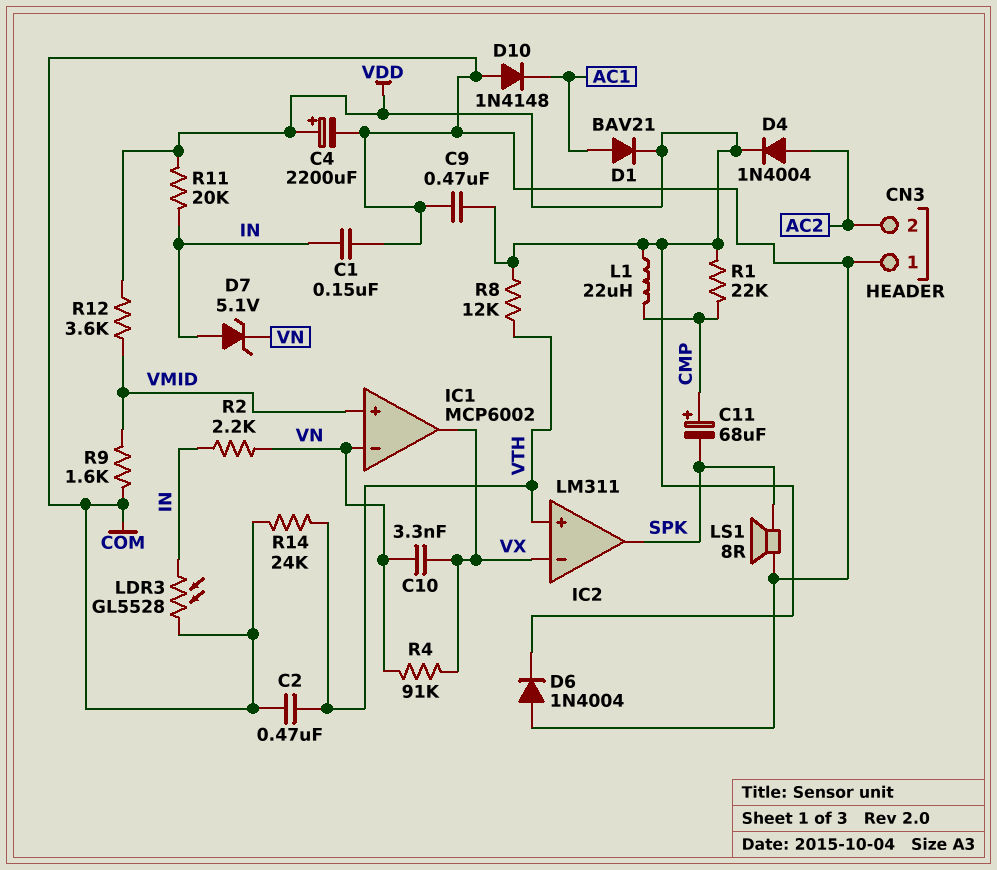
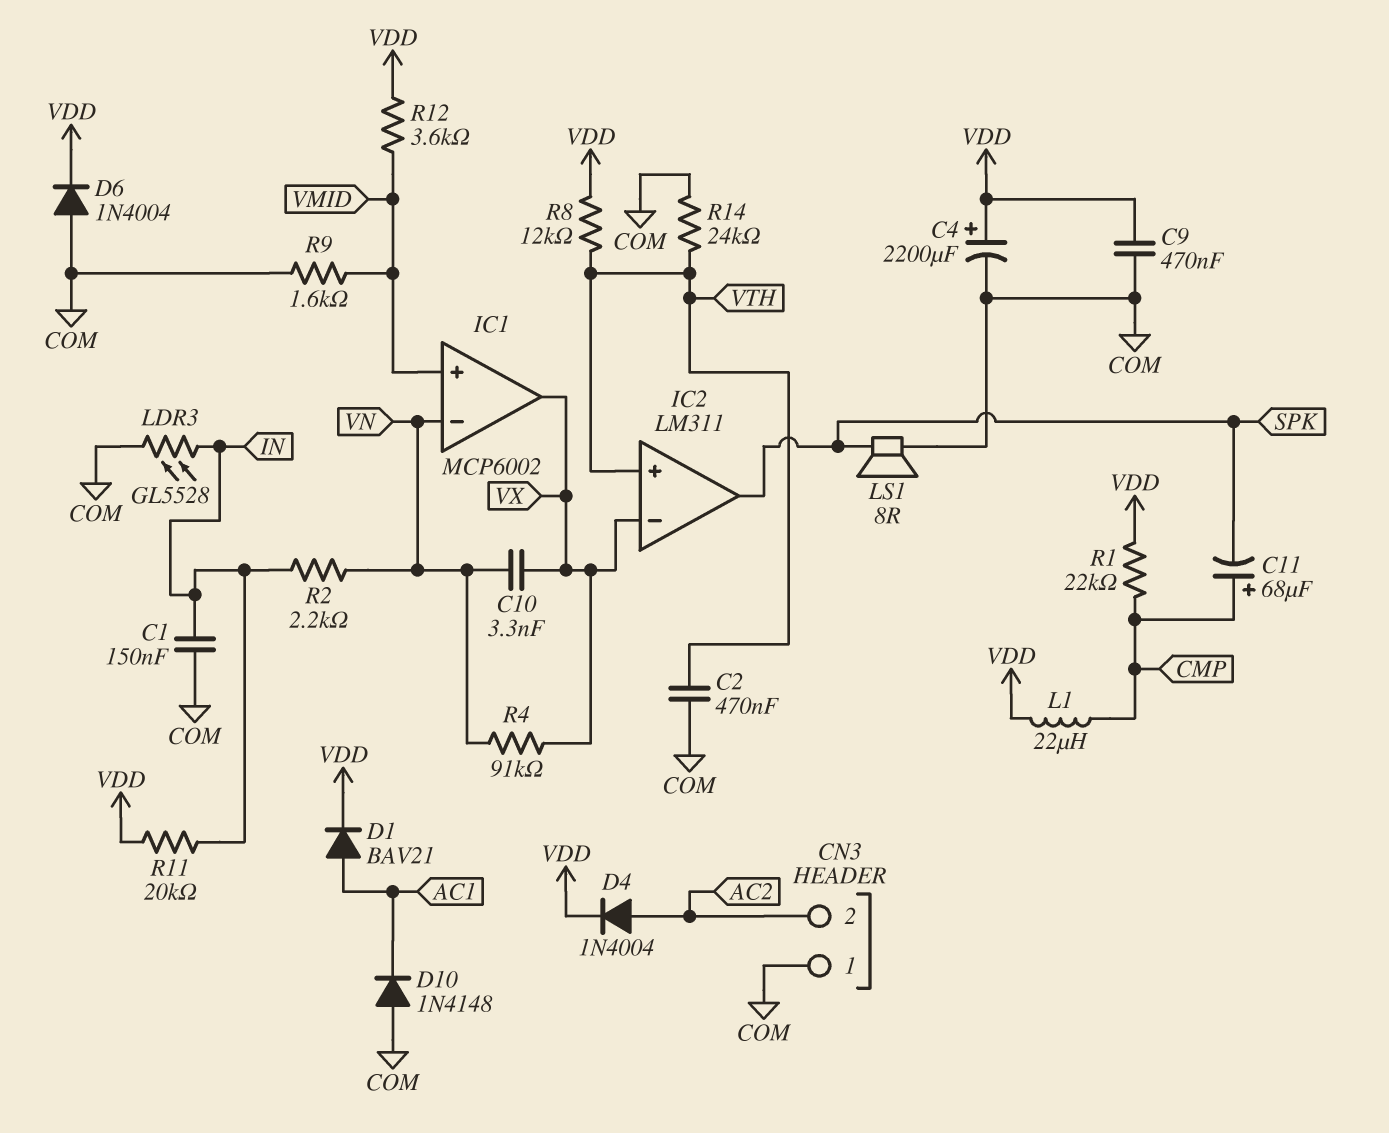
D7: zener 5.1V (A IN, K VN) -> none

